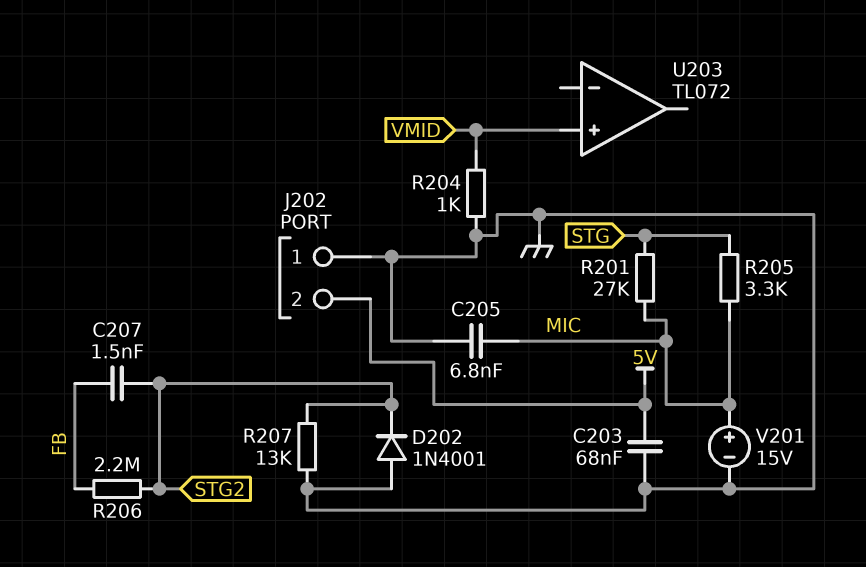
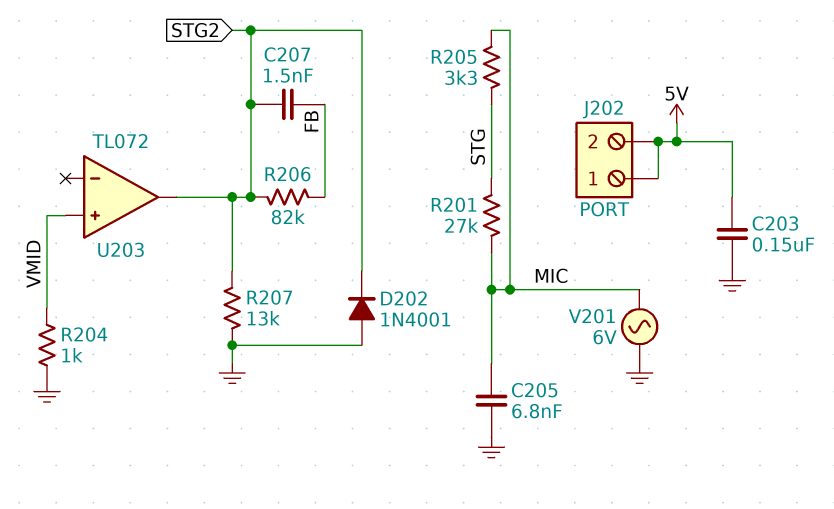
C203: 68nF (5V, GND) -> 150nF (5V, GND)
J202 pin 1: GND -> 5V
R206: 2.2M (FB, STG2) -> 82k (FB, STG2)
U203 pin out: none -> STG2
V201: 15V (plus MIC, minus GND) -> AC 6V (GND, MIC)

